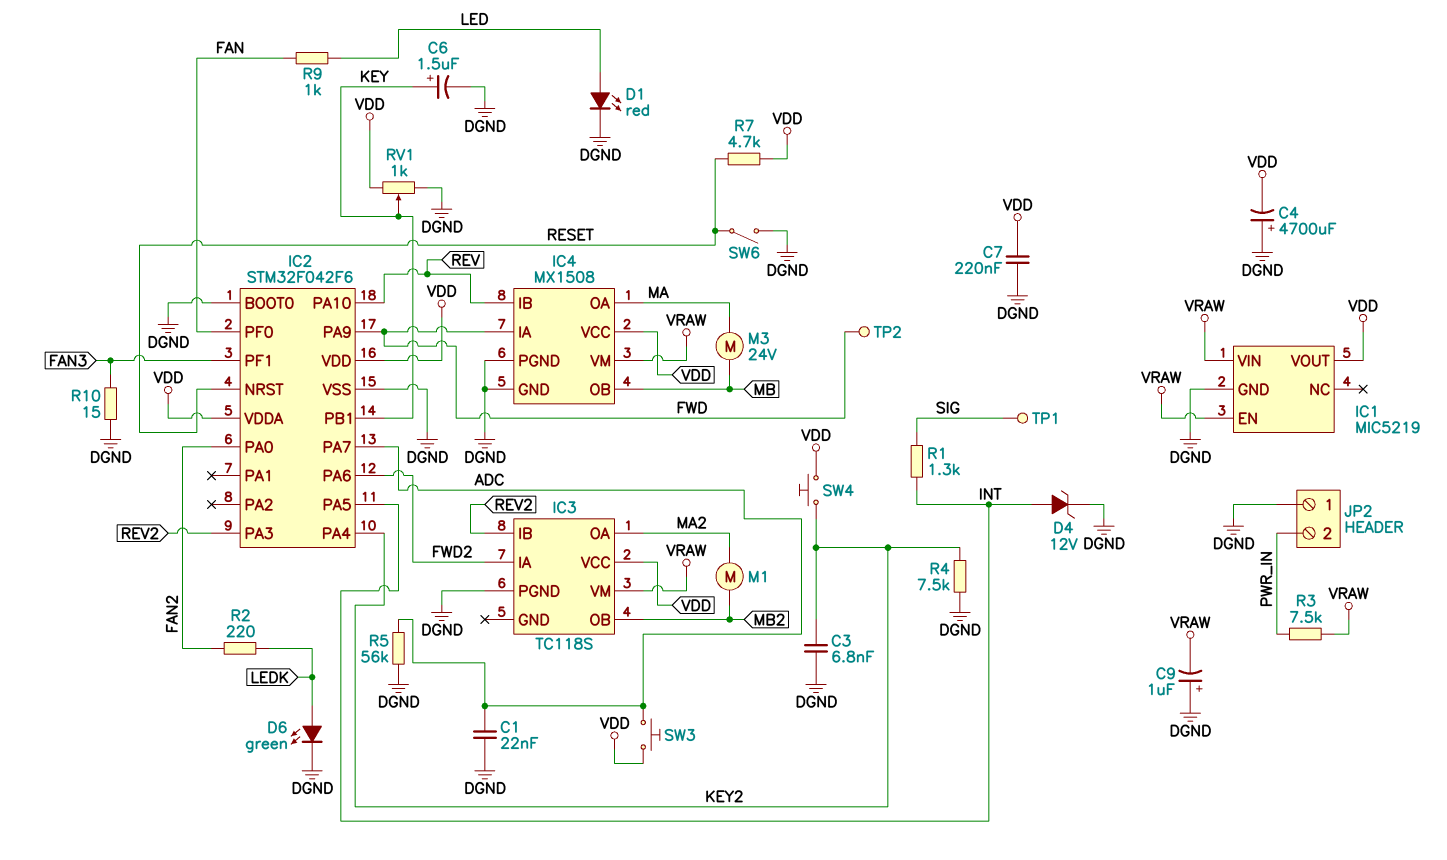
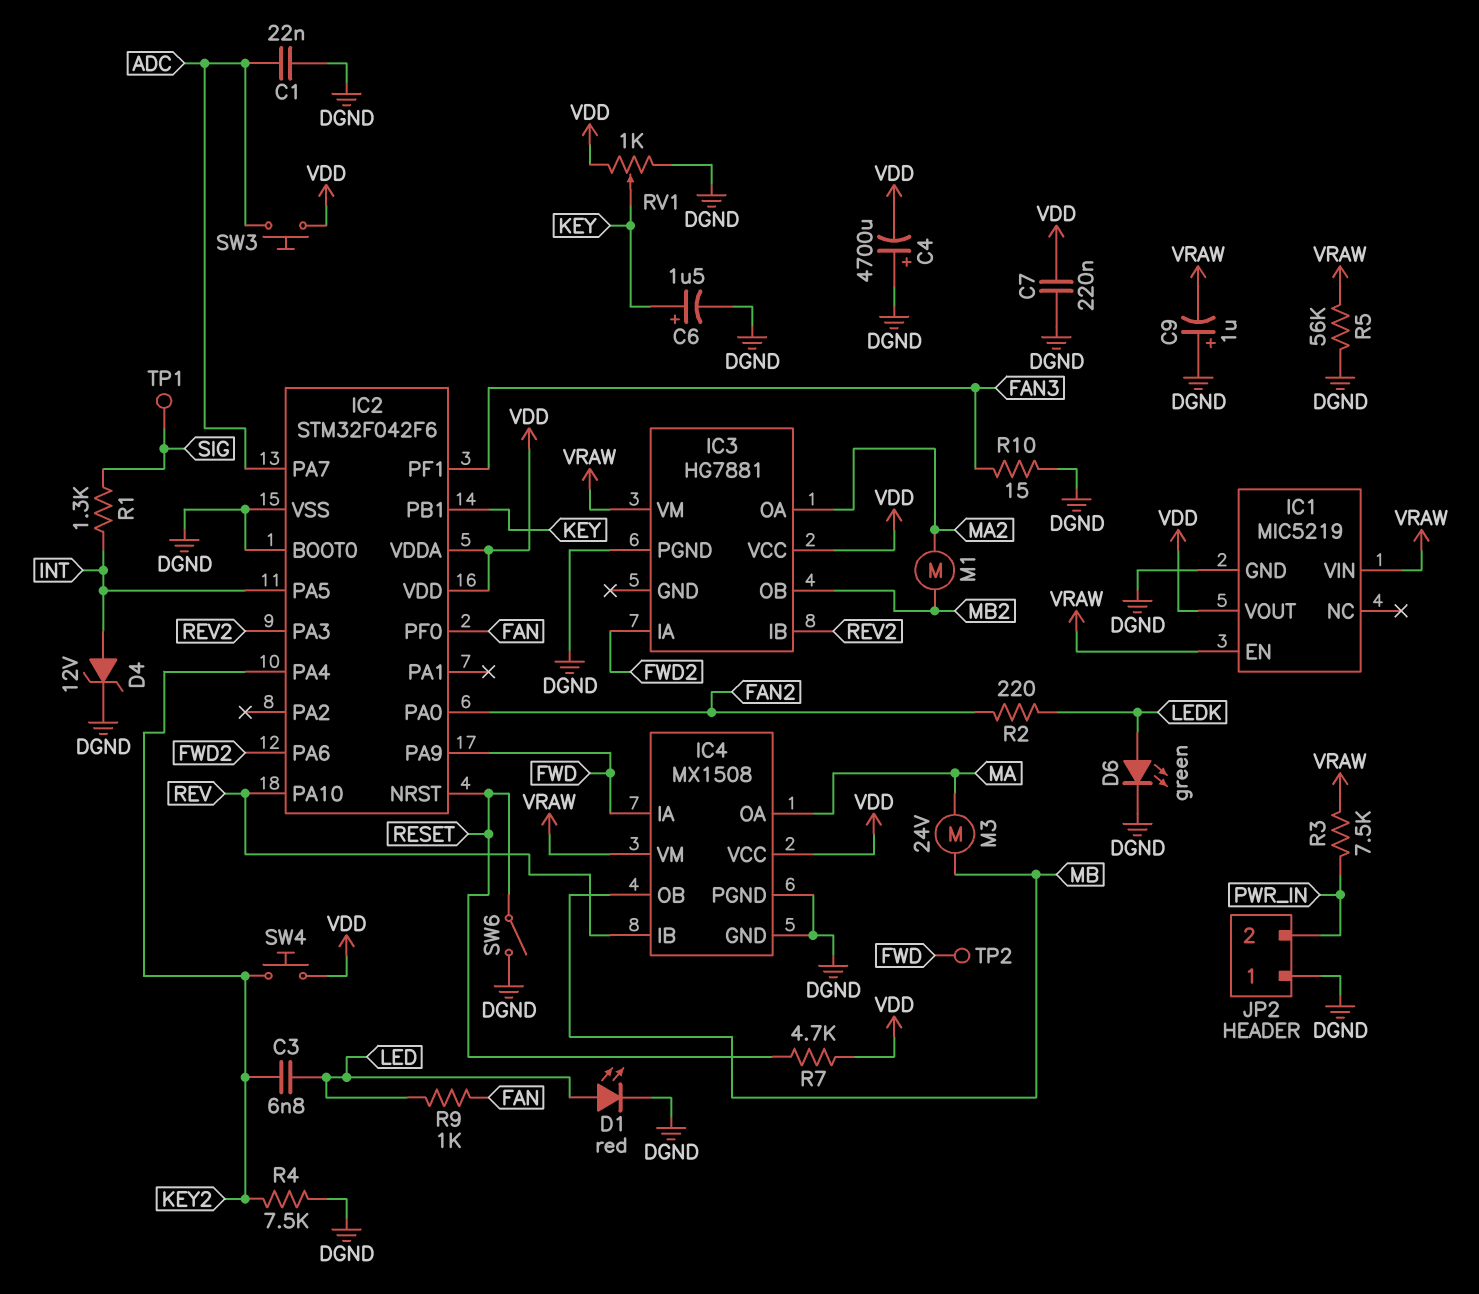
C3: 6.8nF (DGND, KEY2) -> 6.8nF (KEY2, LED)
IC3: TC118S -> HG7881
R5: 56k (ADC, DGND) -> 56k (DGND, VRAW)

